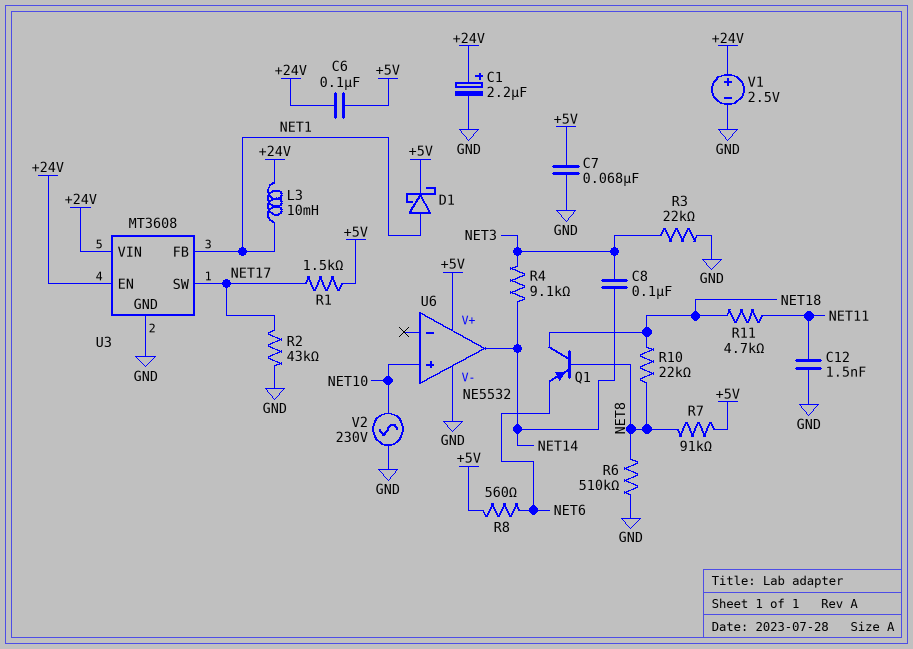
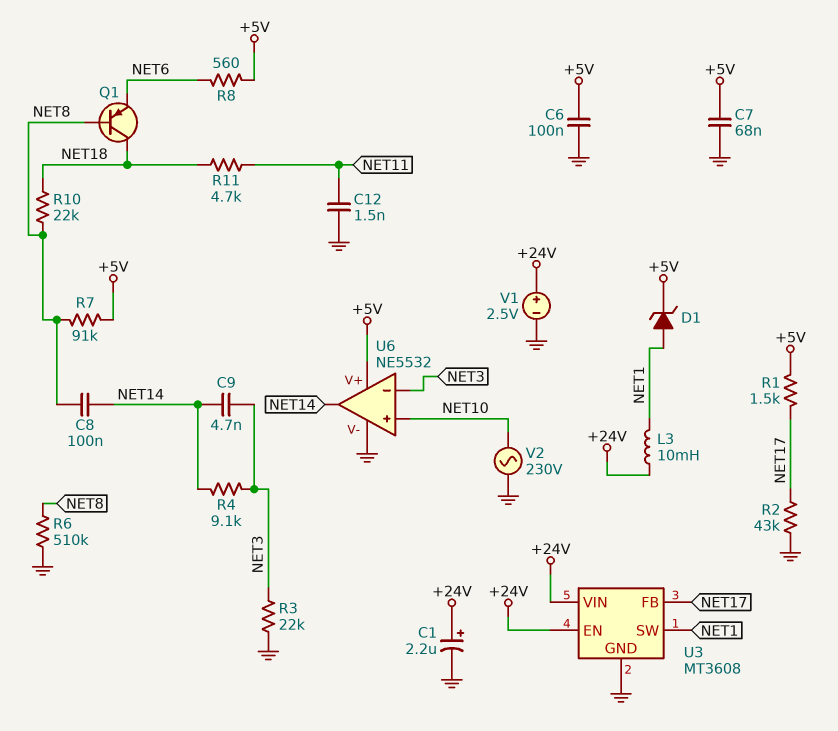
C6: 100nF (+5V, +24V) -> 100nF (+5V, GND)
C8: 100nF (NET3, NET14) -> 100nF (NET8, NET14)
C9: none -> 4.7nF (NET3, NET14)
D1: schottky (A NET1, K +5V) -> zener (A NET1, K +5V)
U3 pin FB: NET1 -> NET17
U3 pin SW: NET17 -> NET1
U6 pin in-: none -> NET3

